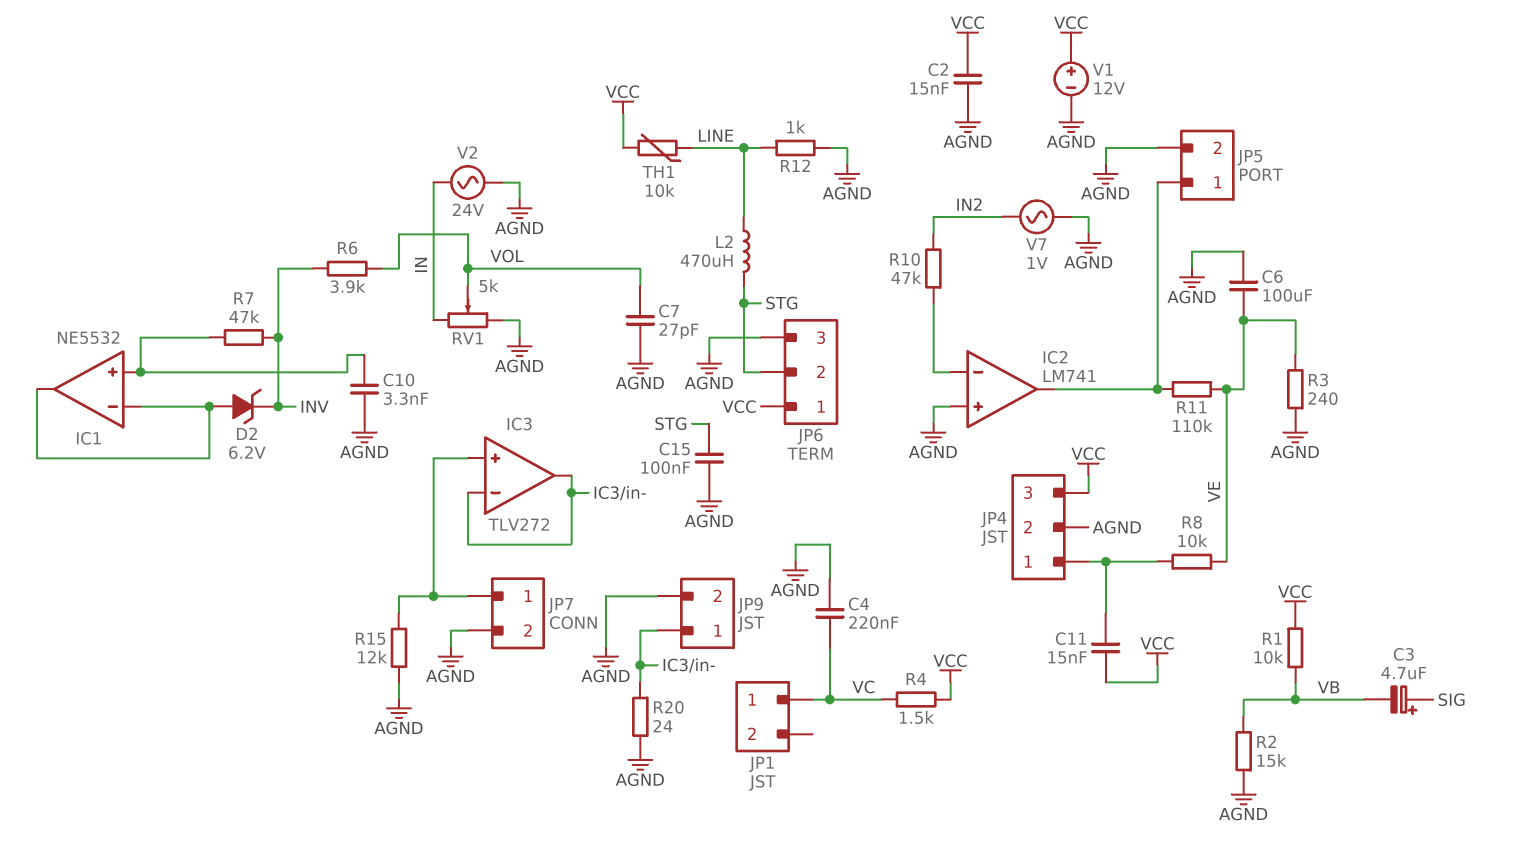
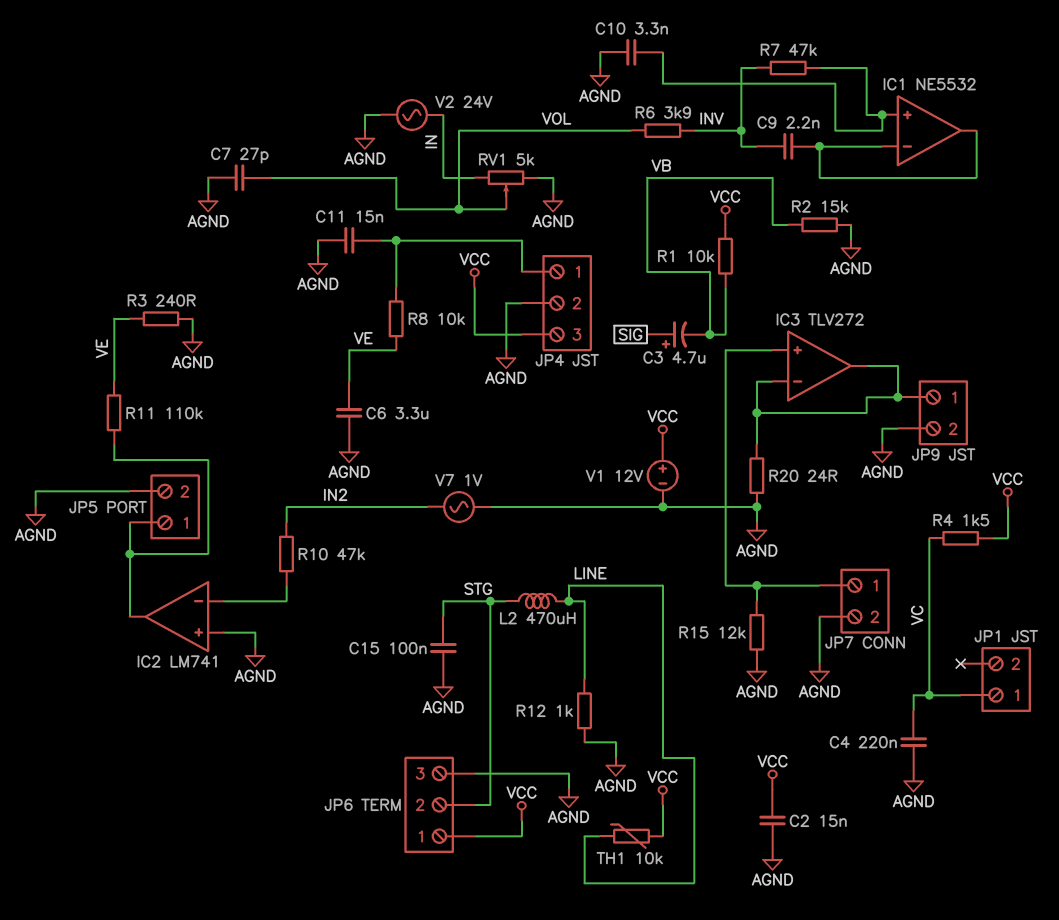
C6: 100uF (AGND, VE) -> 3.3uF (AGND, VE)
C9: none -> 2.2nF (IC1/in-, INV)
C11: 15nF (JP4/1, VCC) -> 15nF (AGND, JP4/1)
D2: zener 6.2V (A IC1/in-, K INV) -> none

